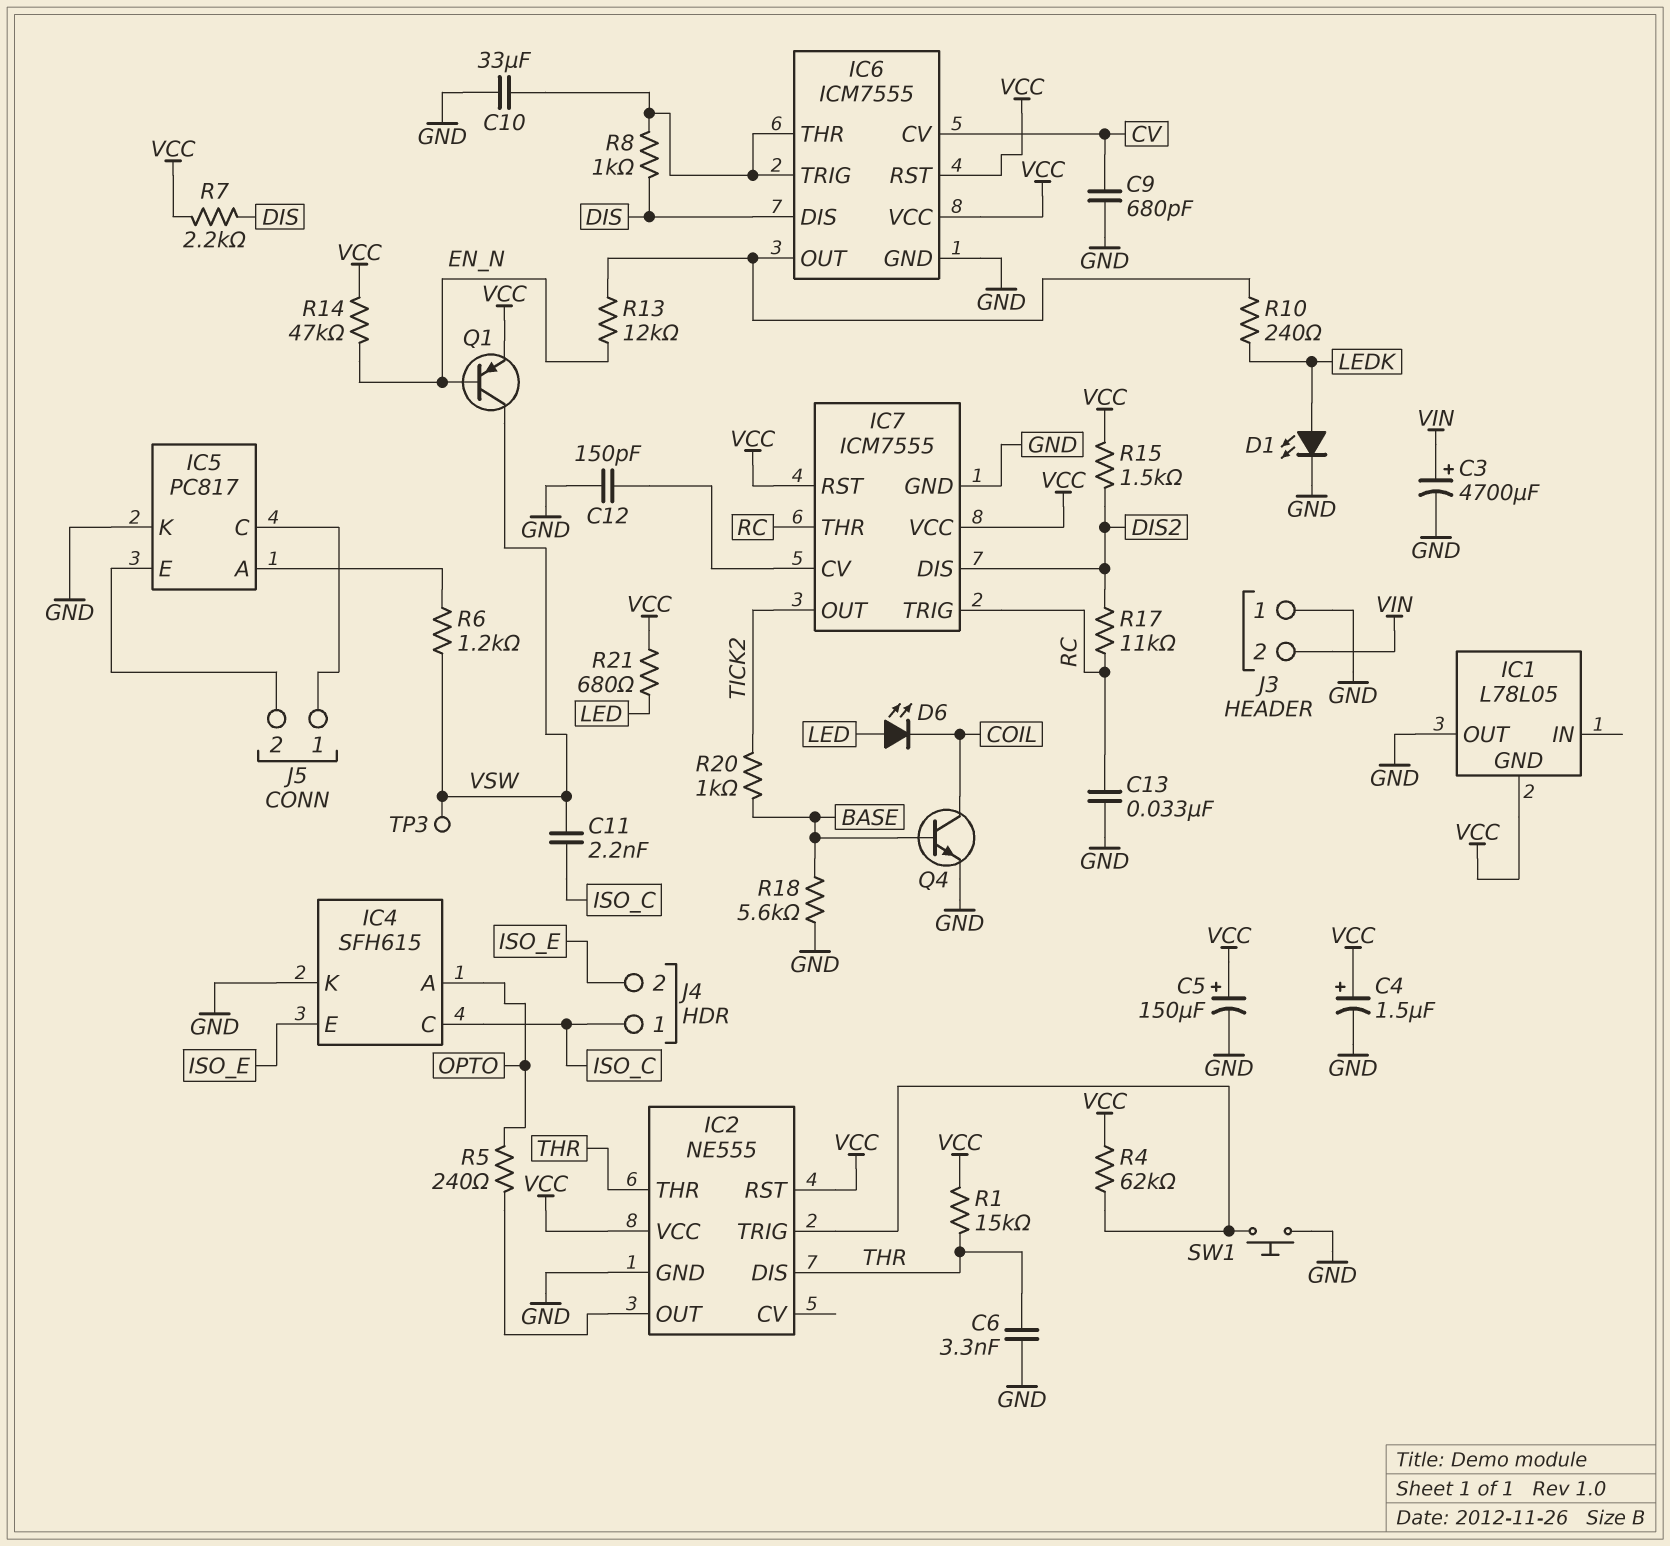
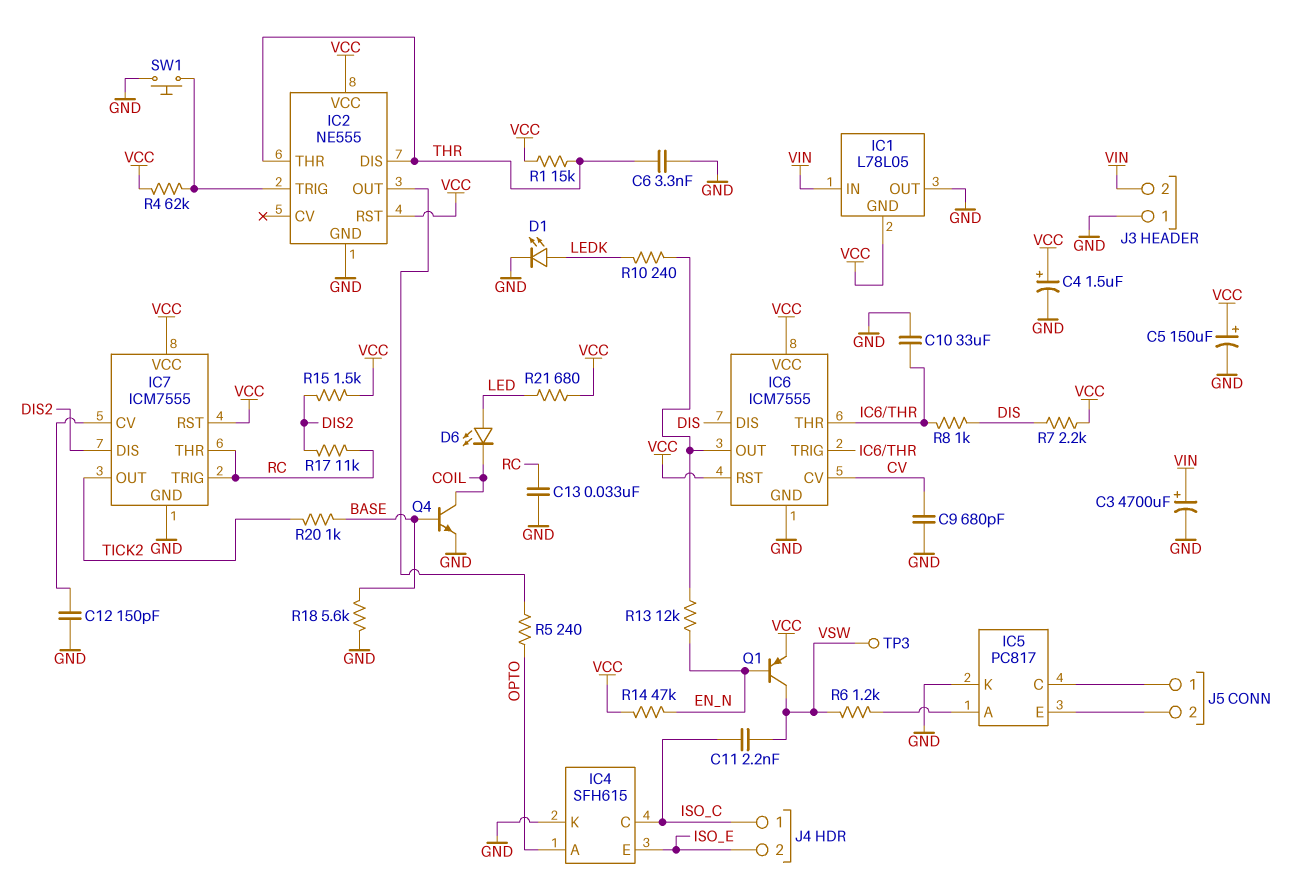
IC1 pin IN: none -> VIN

